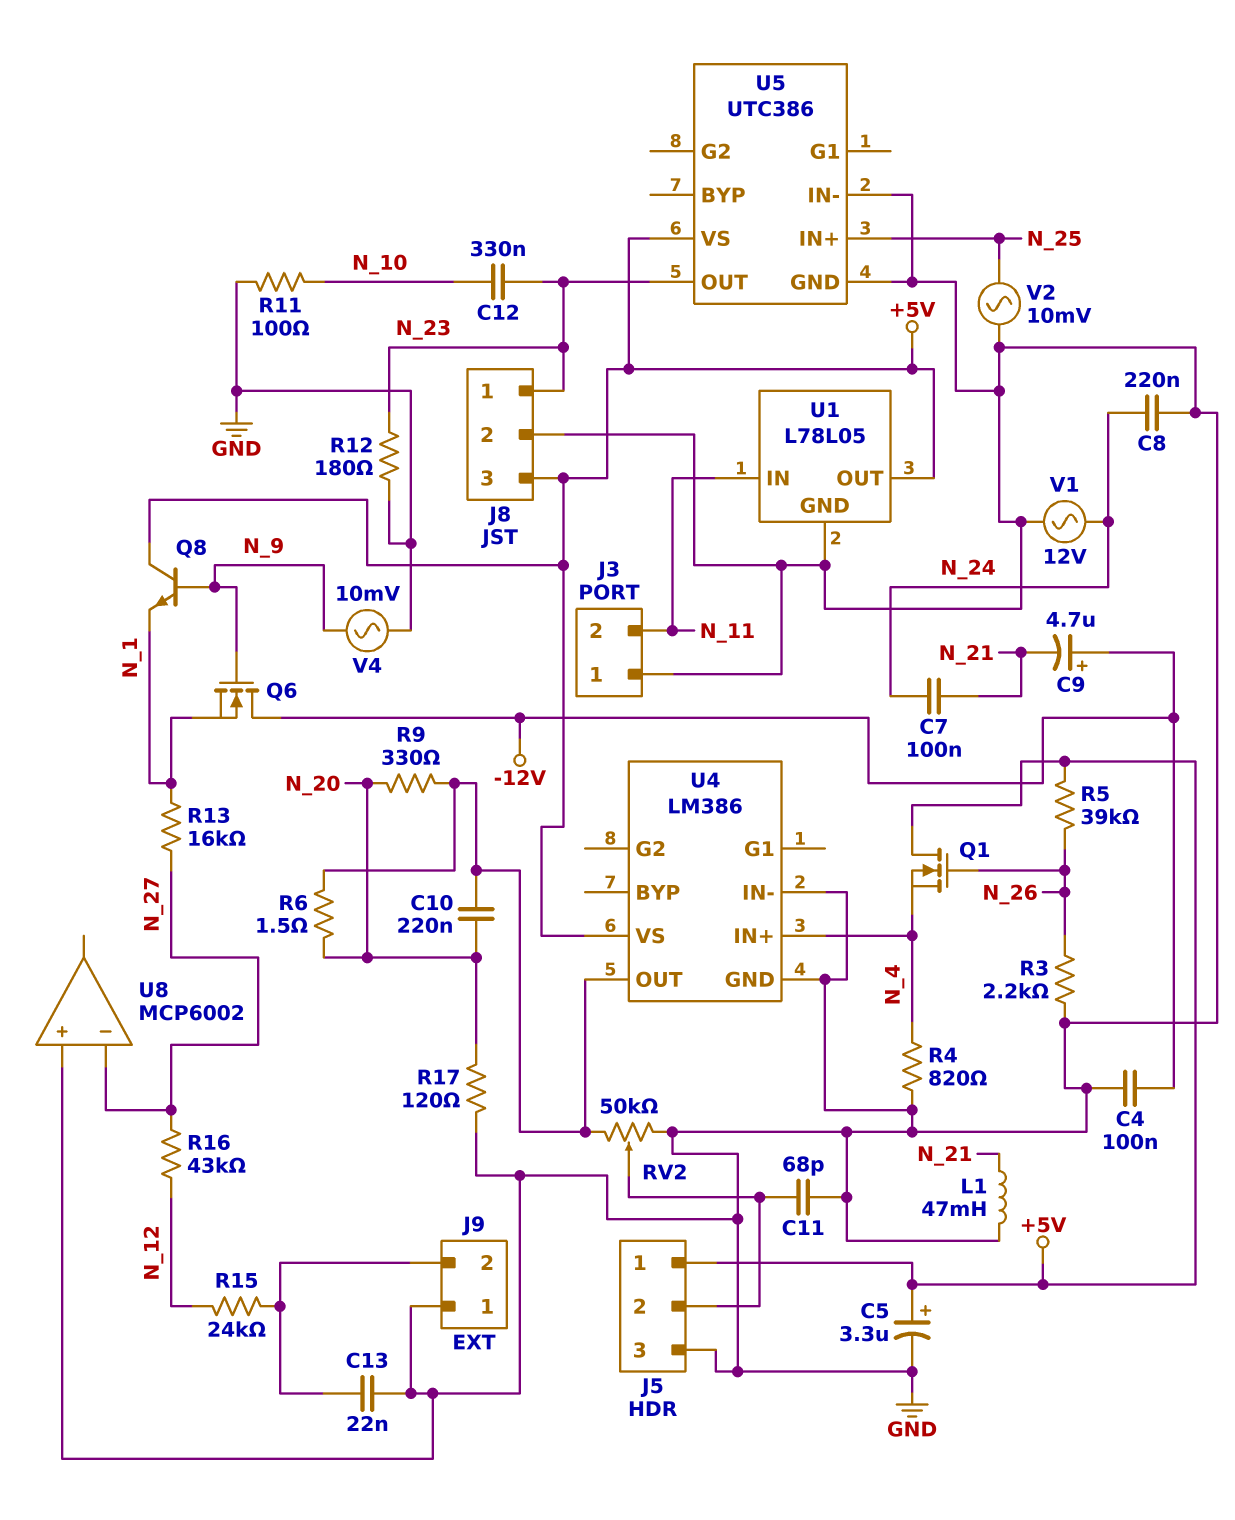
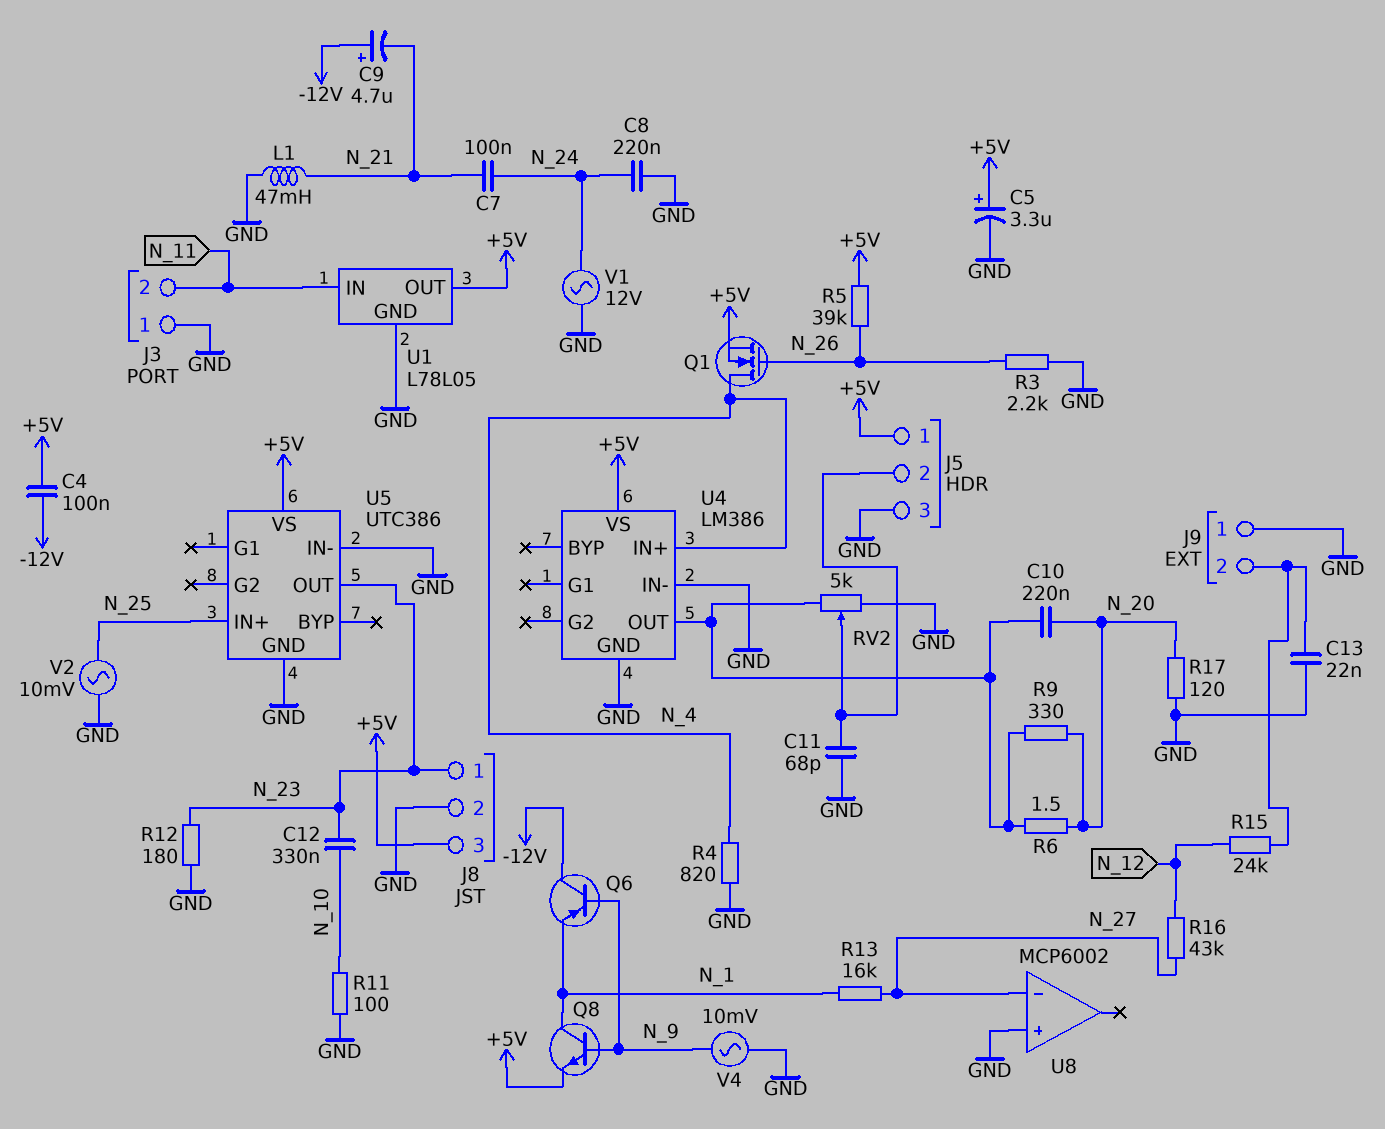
C4: 100nF (-12V, GND) -> 100nF (+5V, -12V)
Q1: NMOS (G N_26, D +5V, S N_4) -> NMOS (G N_26, D N_4, S +5V)
Q6: NMOS (G N_9, D -12V, S N_1) -> PNP (B N_9, C -12V, E N_1)
Q8: NPN (B N_9, C +5V, E N_1) -> NPN (B N_9, C N_1, E +5V)
RV2: 50k (GND, U4/OUT, wiper J5/2) -> 5k (GND, U4/OUT, wiper J5/2)

